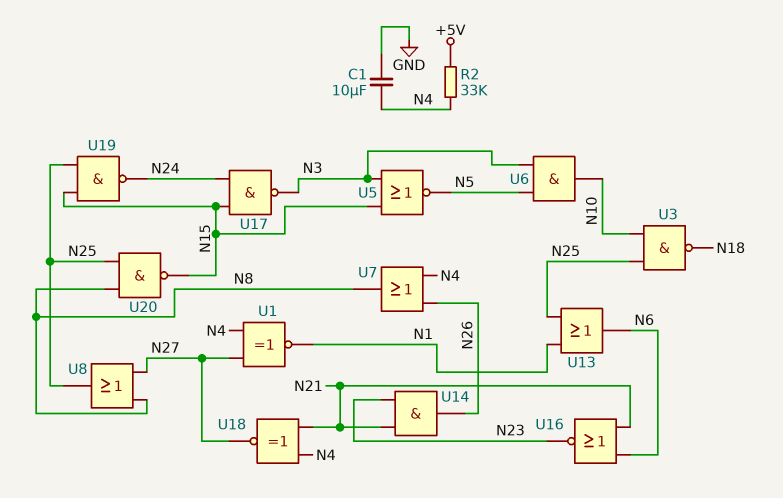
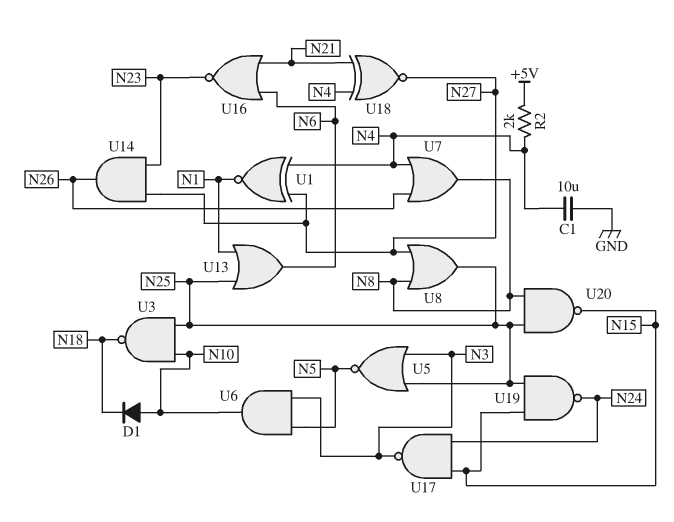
D1: none -> diode (A N10, K N18)
R2: 33k (+5V, N4) -> 2k (+5V, N4)
U5: NOR (in N3, in N15, out N5) -> NOR (in N3, in N25, out N5)
U14: AND (in N21, in N23, out N26) -> AND (in N23, in N27, out N26)

